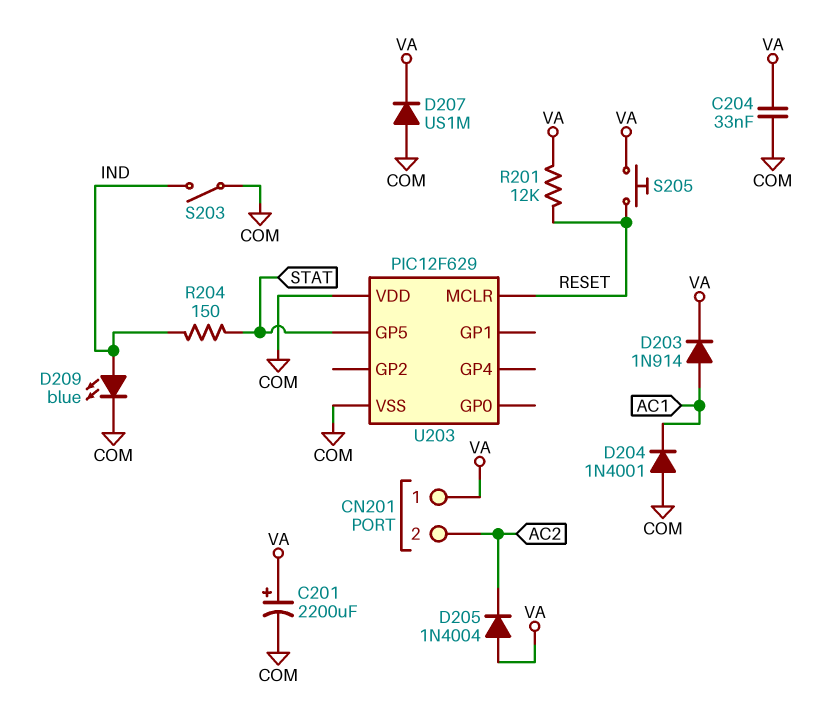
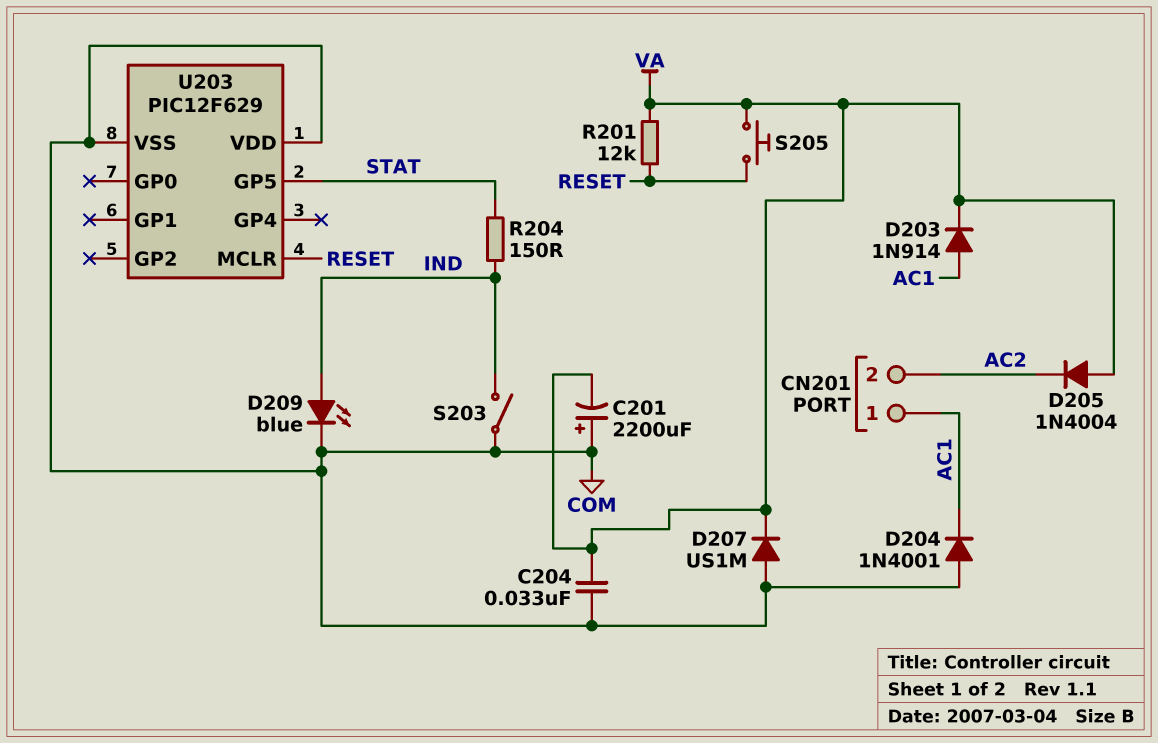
C201: 2200uF (plus VA, minus COM) -> 2200uF (plus COM, minus VA)
CN201 pin 1: VA -> AC1

